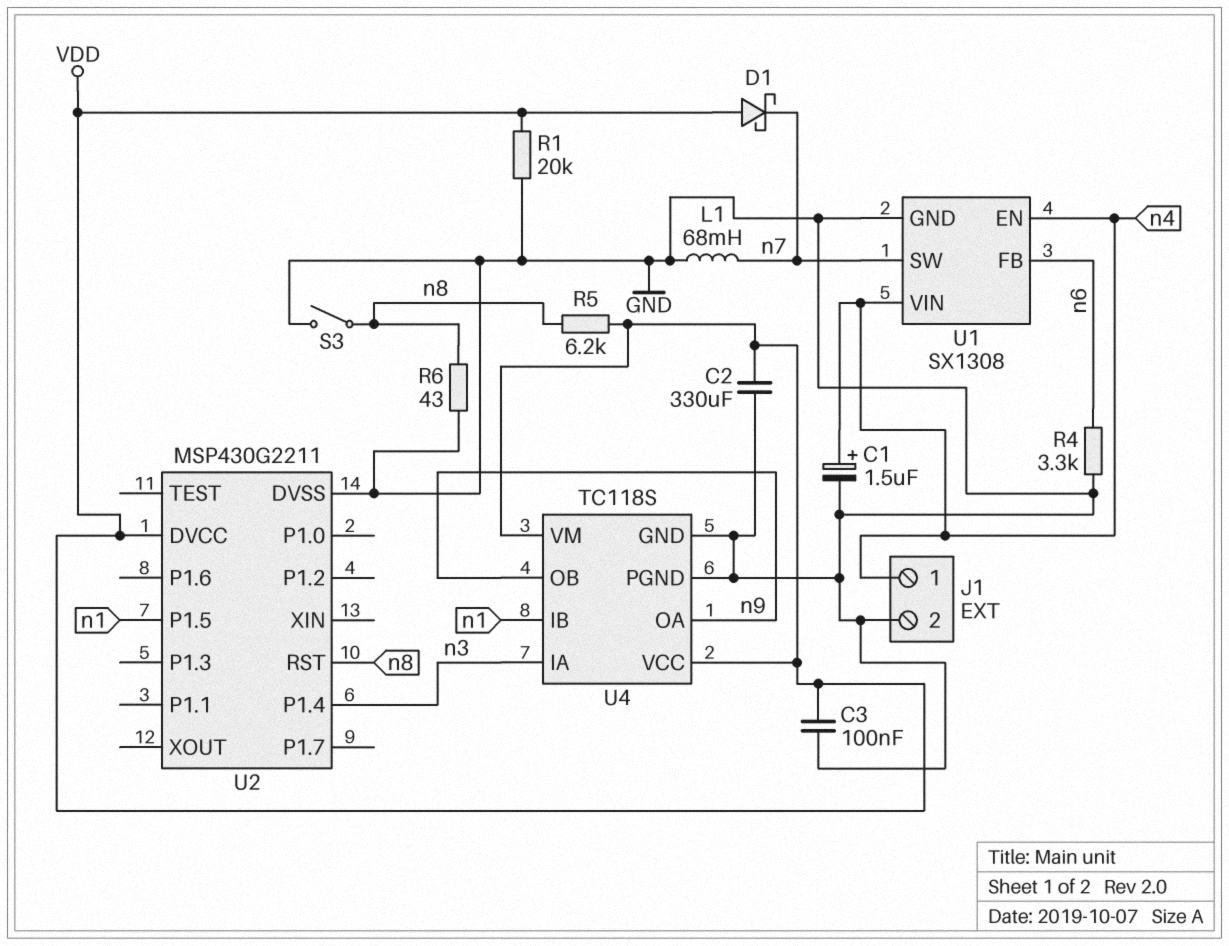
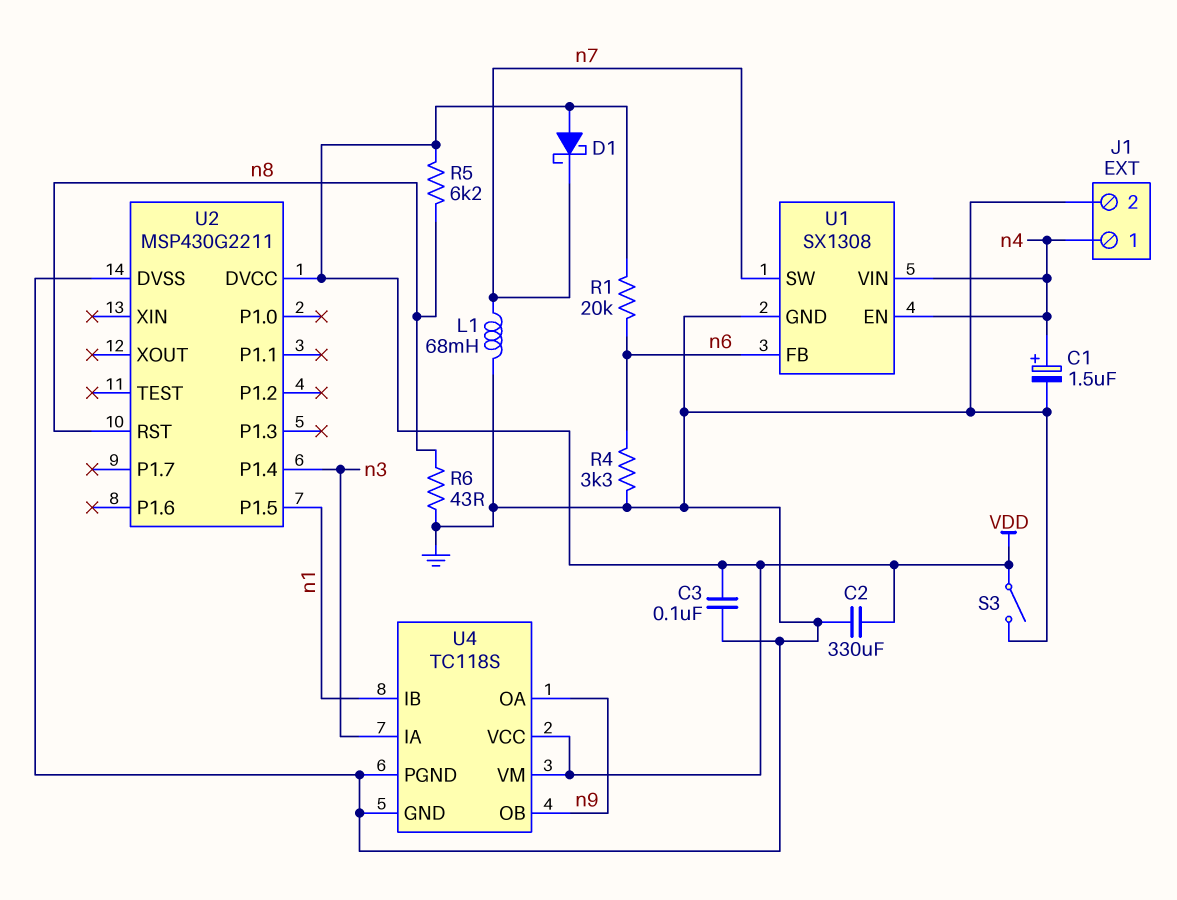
R1: 20k (GND, VDD) -> 20k (VDD, n6)
S3: switch (GND, n8) -> switch (GND, VDD)

